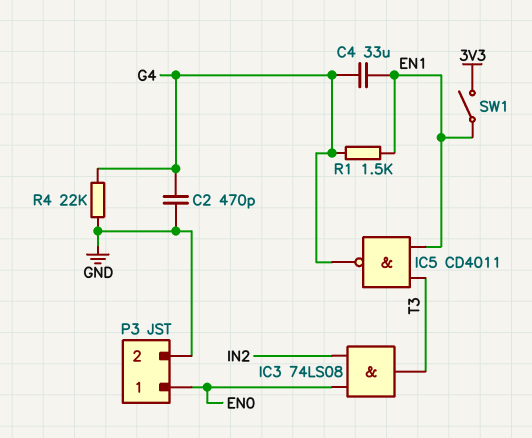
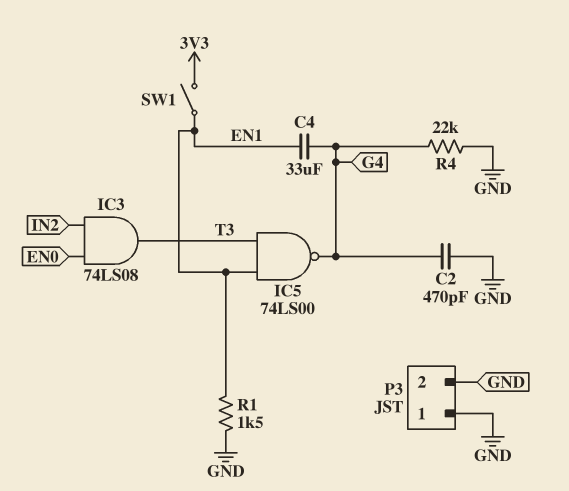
IC5: NAND CD4011 (in EN1, in T3, out G4) -> NAND 74LS00 (in EN1, in T3, out G4)
P3 pin 1: EN0 -> GND
R1: 1.5k (EN1, G4) -> 1.5k (EN1, GND)

